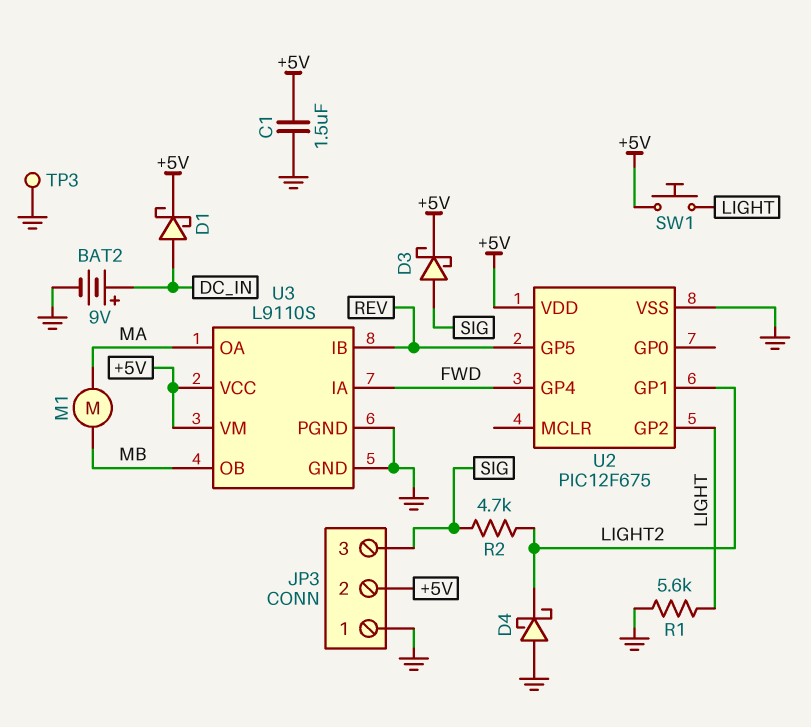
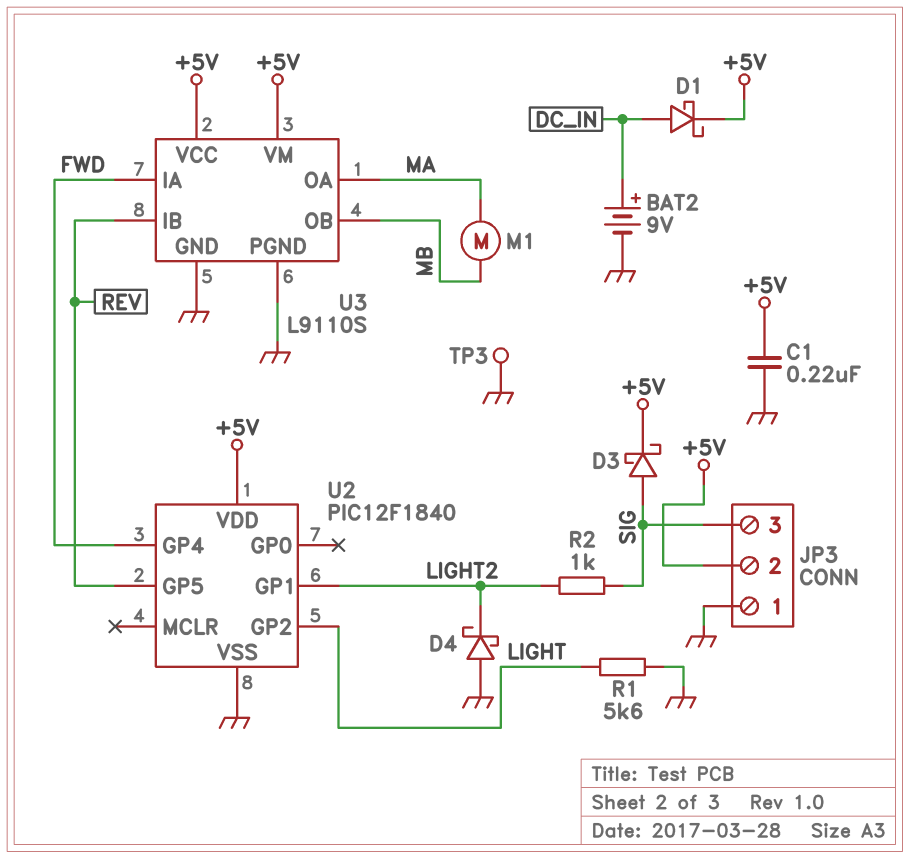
C1: 1.5uF (+5V, GND) -> 220nF (+5V, GND)
R2: 4.7k (LIGHT2, SIG) -> 1k (LIGHT2, SIG)
SW1: button (+5V, LIGHT) -> none
U2: PIC12F675 -> PIC12F1840

